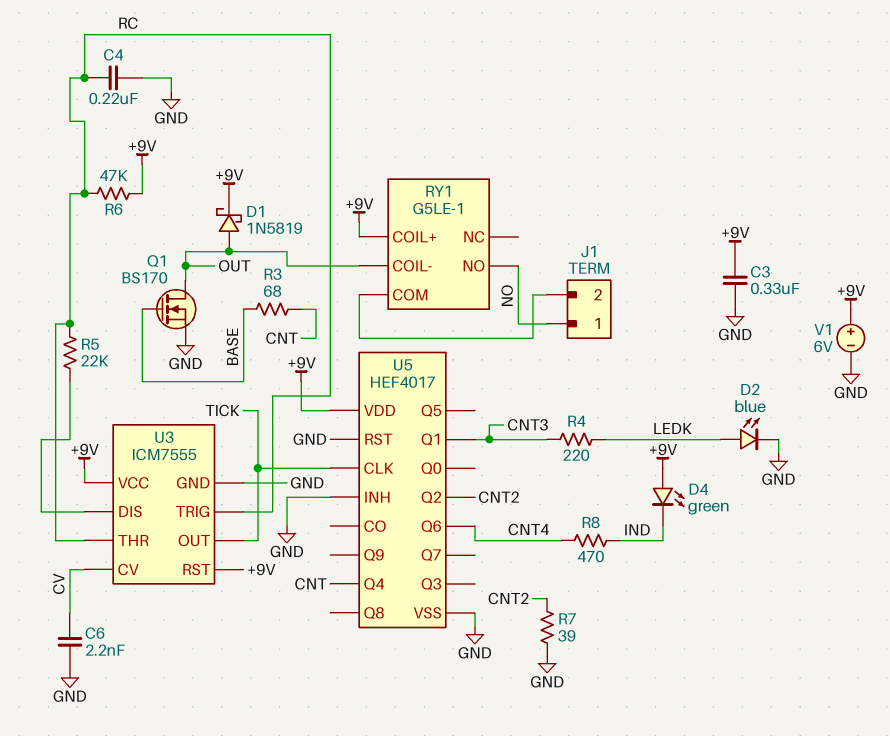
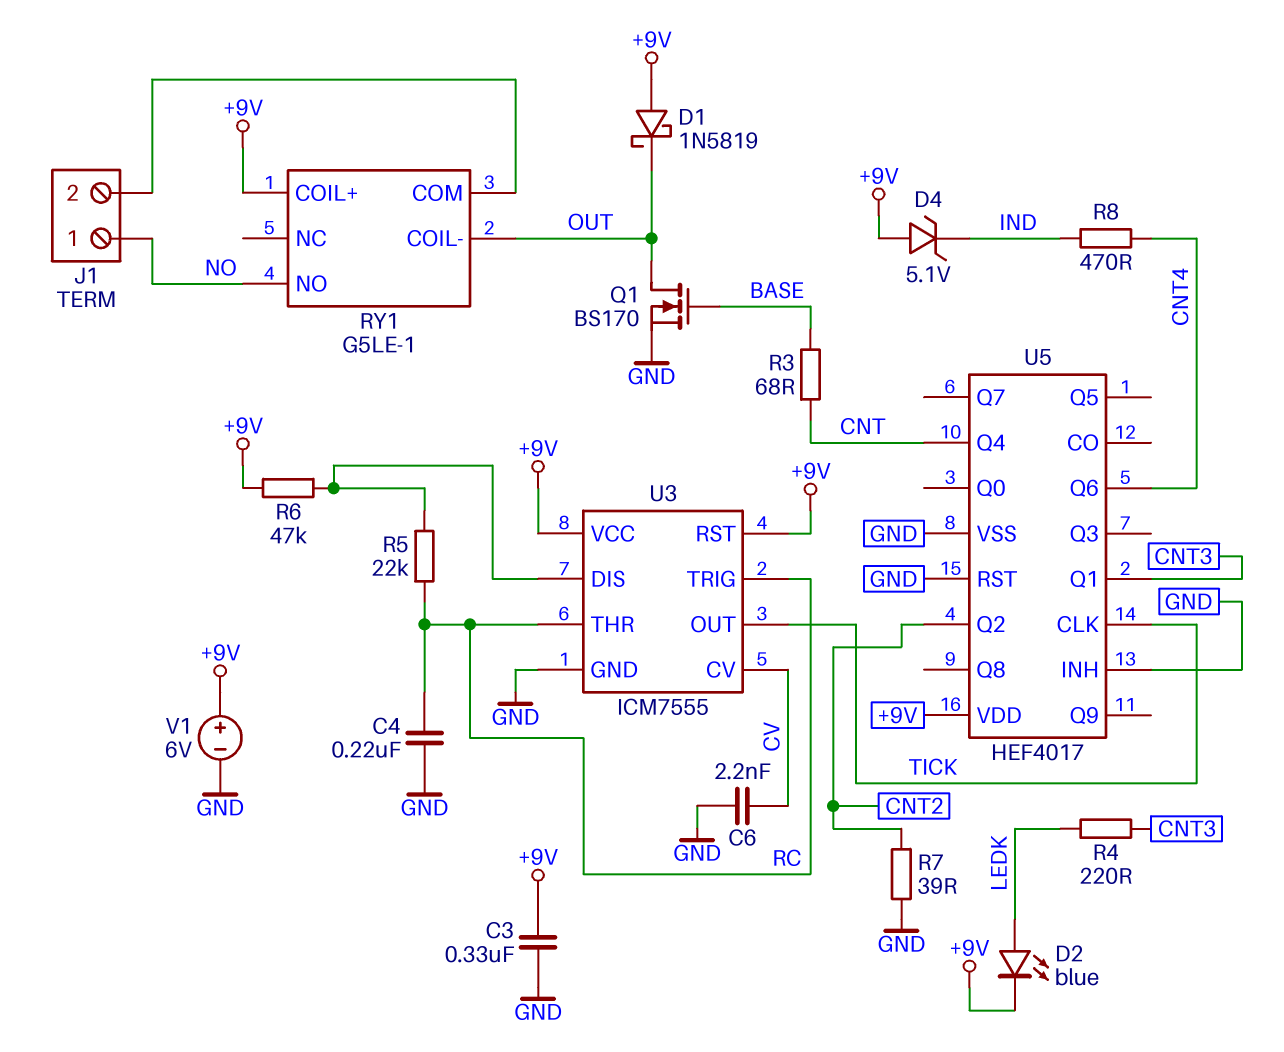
D1: schottky 1N5819 (A OUT, K +9V) -> schottky 1N5819 (A +9V, K OUT)
D2: LED blue (A LEDK, K GND) -> LED blue (A LEDK, K +9V)
D4: LED green (A +9V, K IND) -> zener 5.1V (A +9V, K IND)
R6: 47k (+9V, RC) -> 47k (+9V, U3/DIS)

